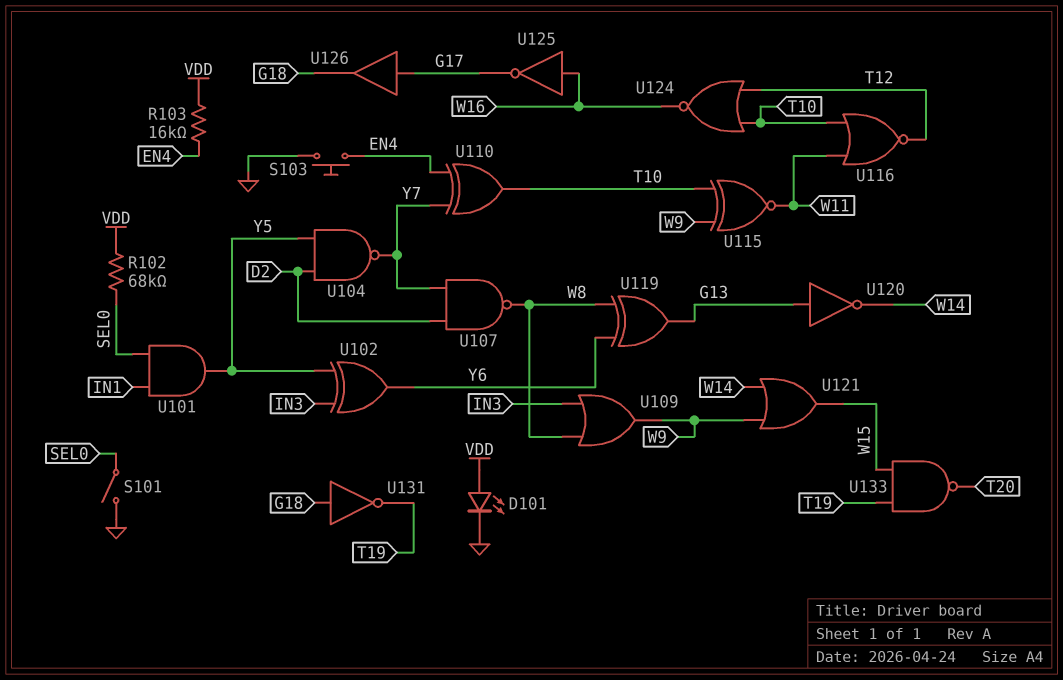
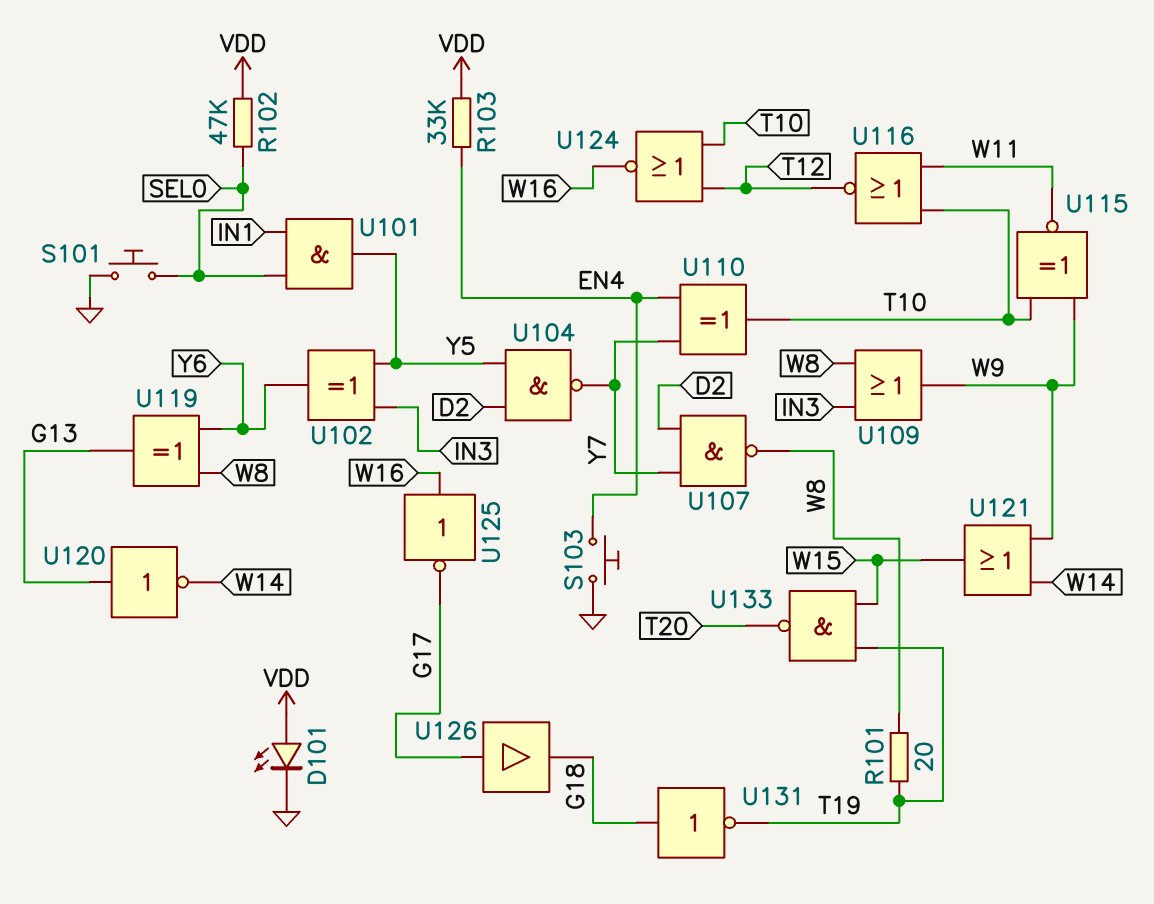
R101: none -> 20 (T19, W8)
R102: 68k (SEL0, VDD) -> 47k (SEL0, VDD)
R103: 16k (EN4, VDD) -> 33k (EN4, VDD)
S101: switch (GND, SEL0) -> button (GND, SEL0)

